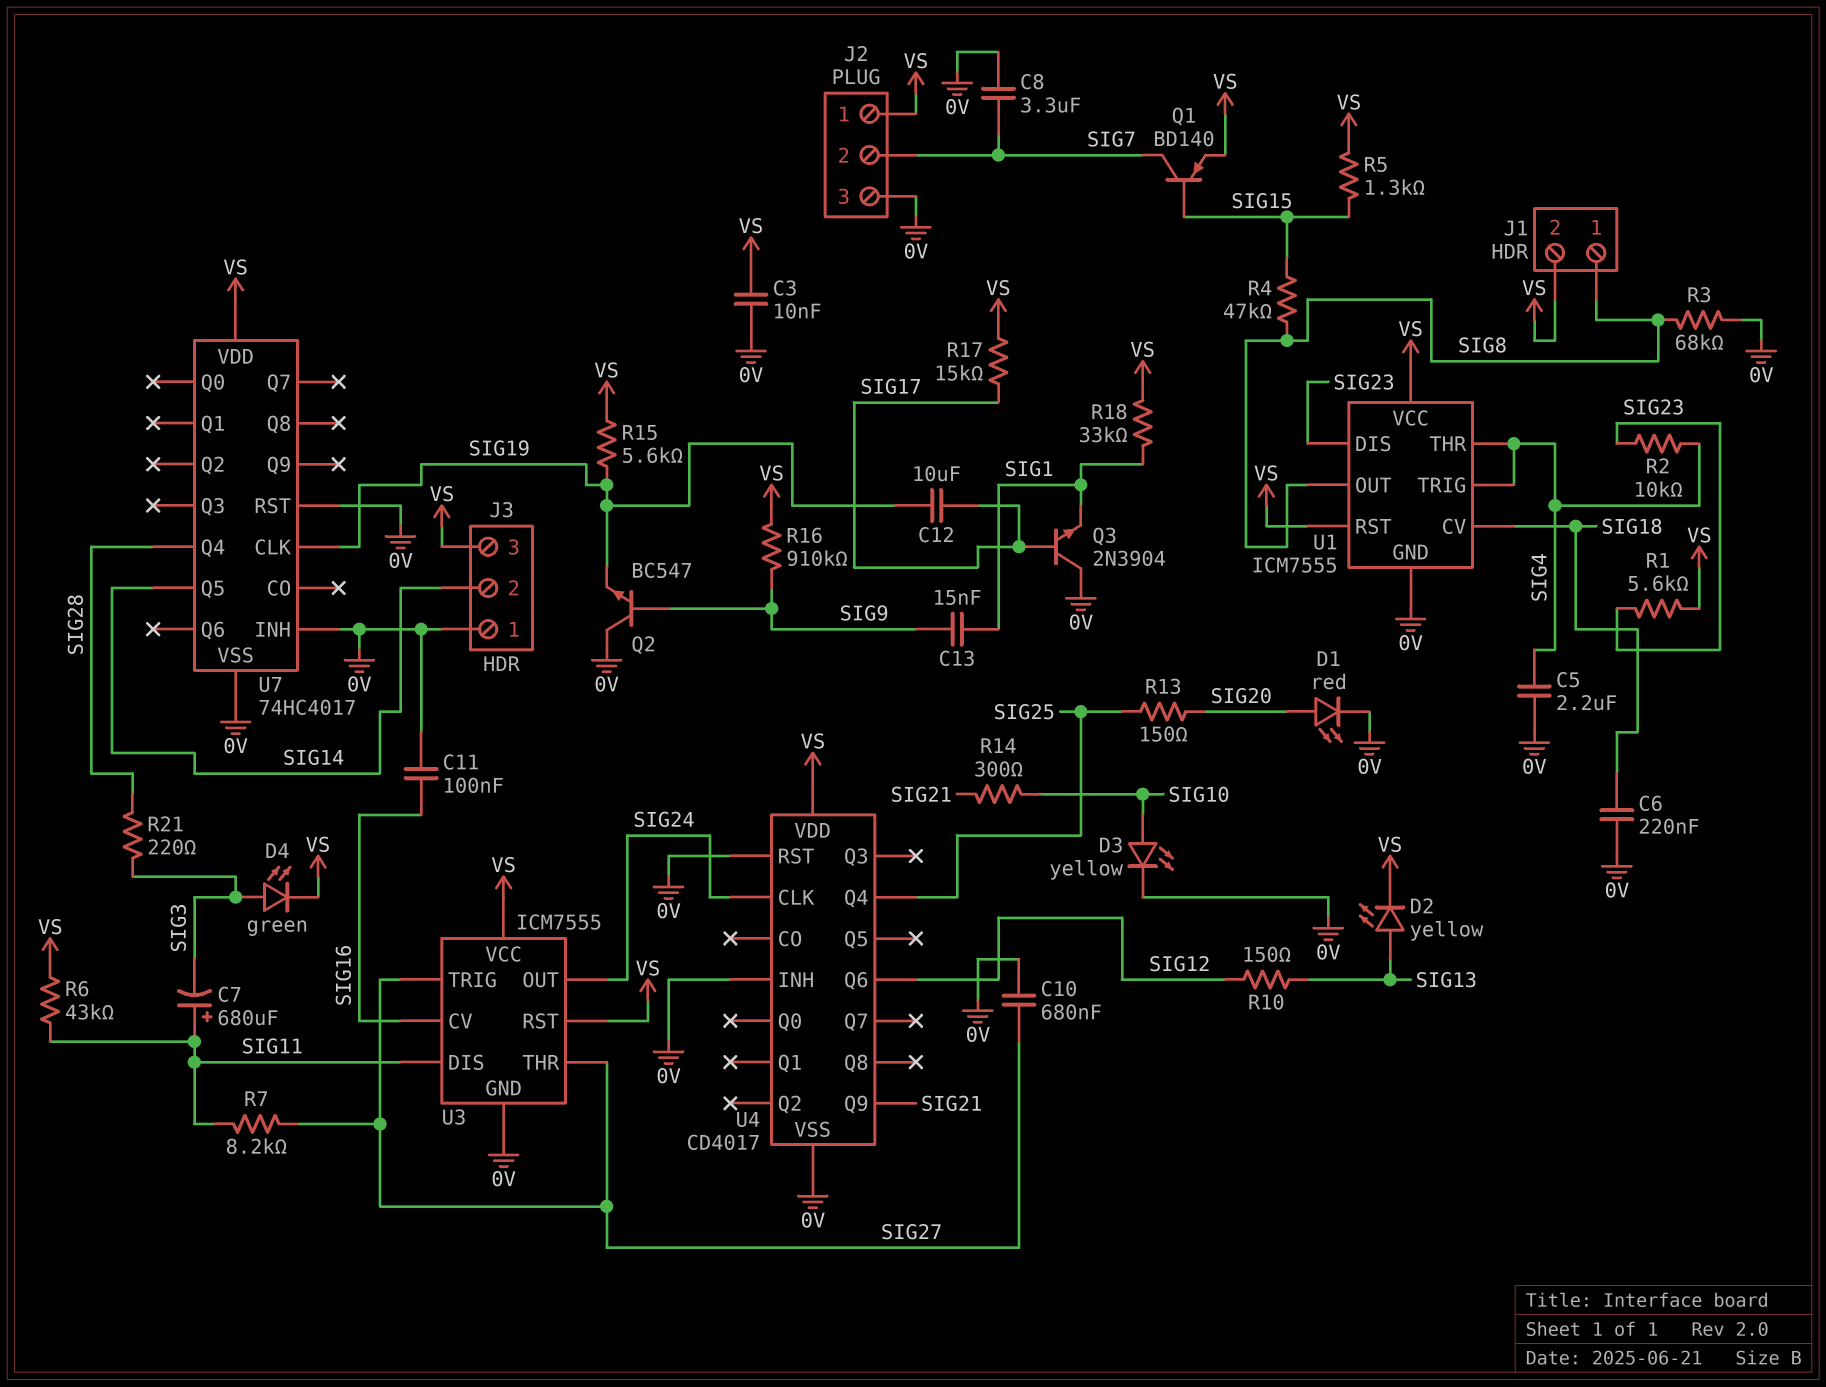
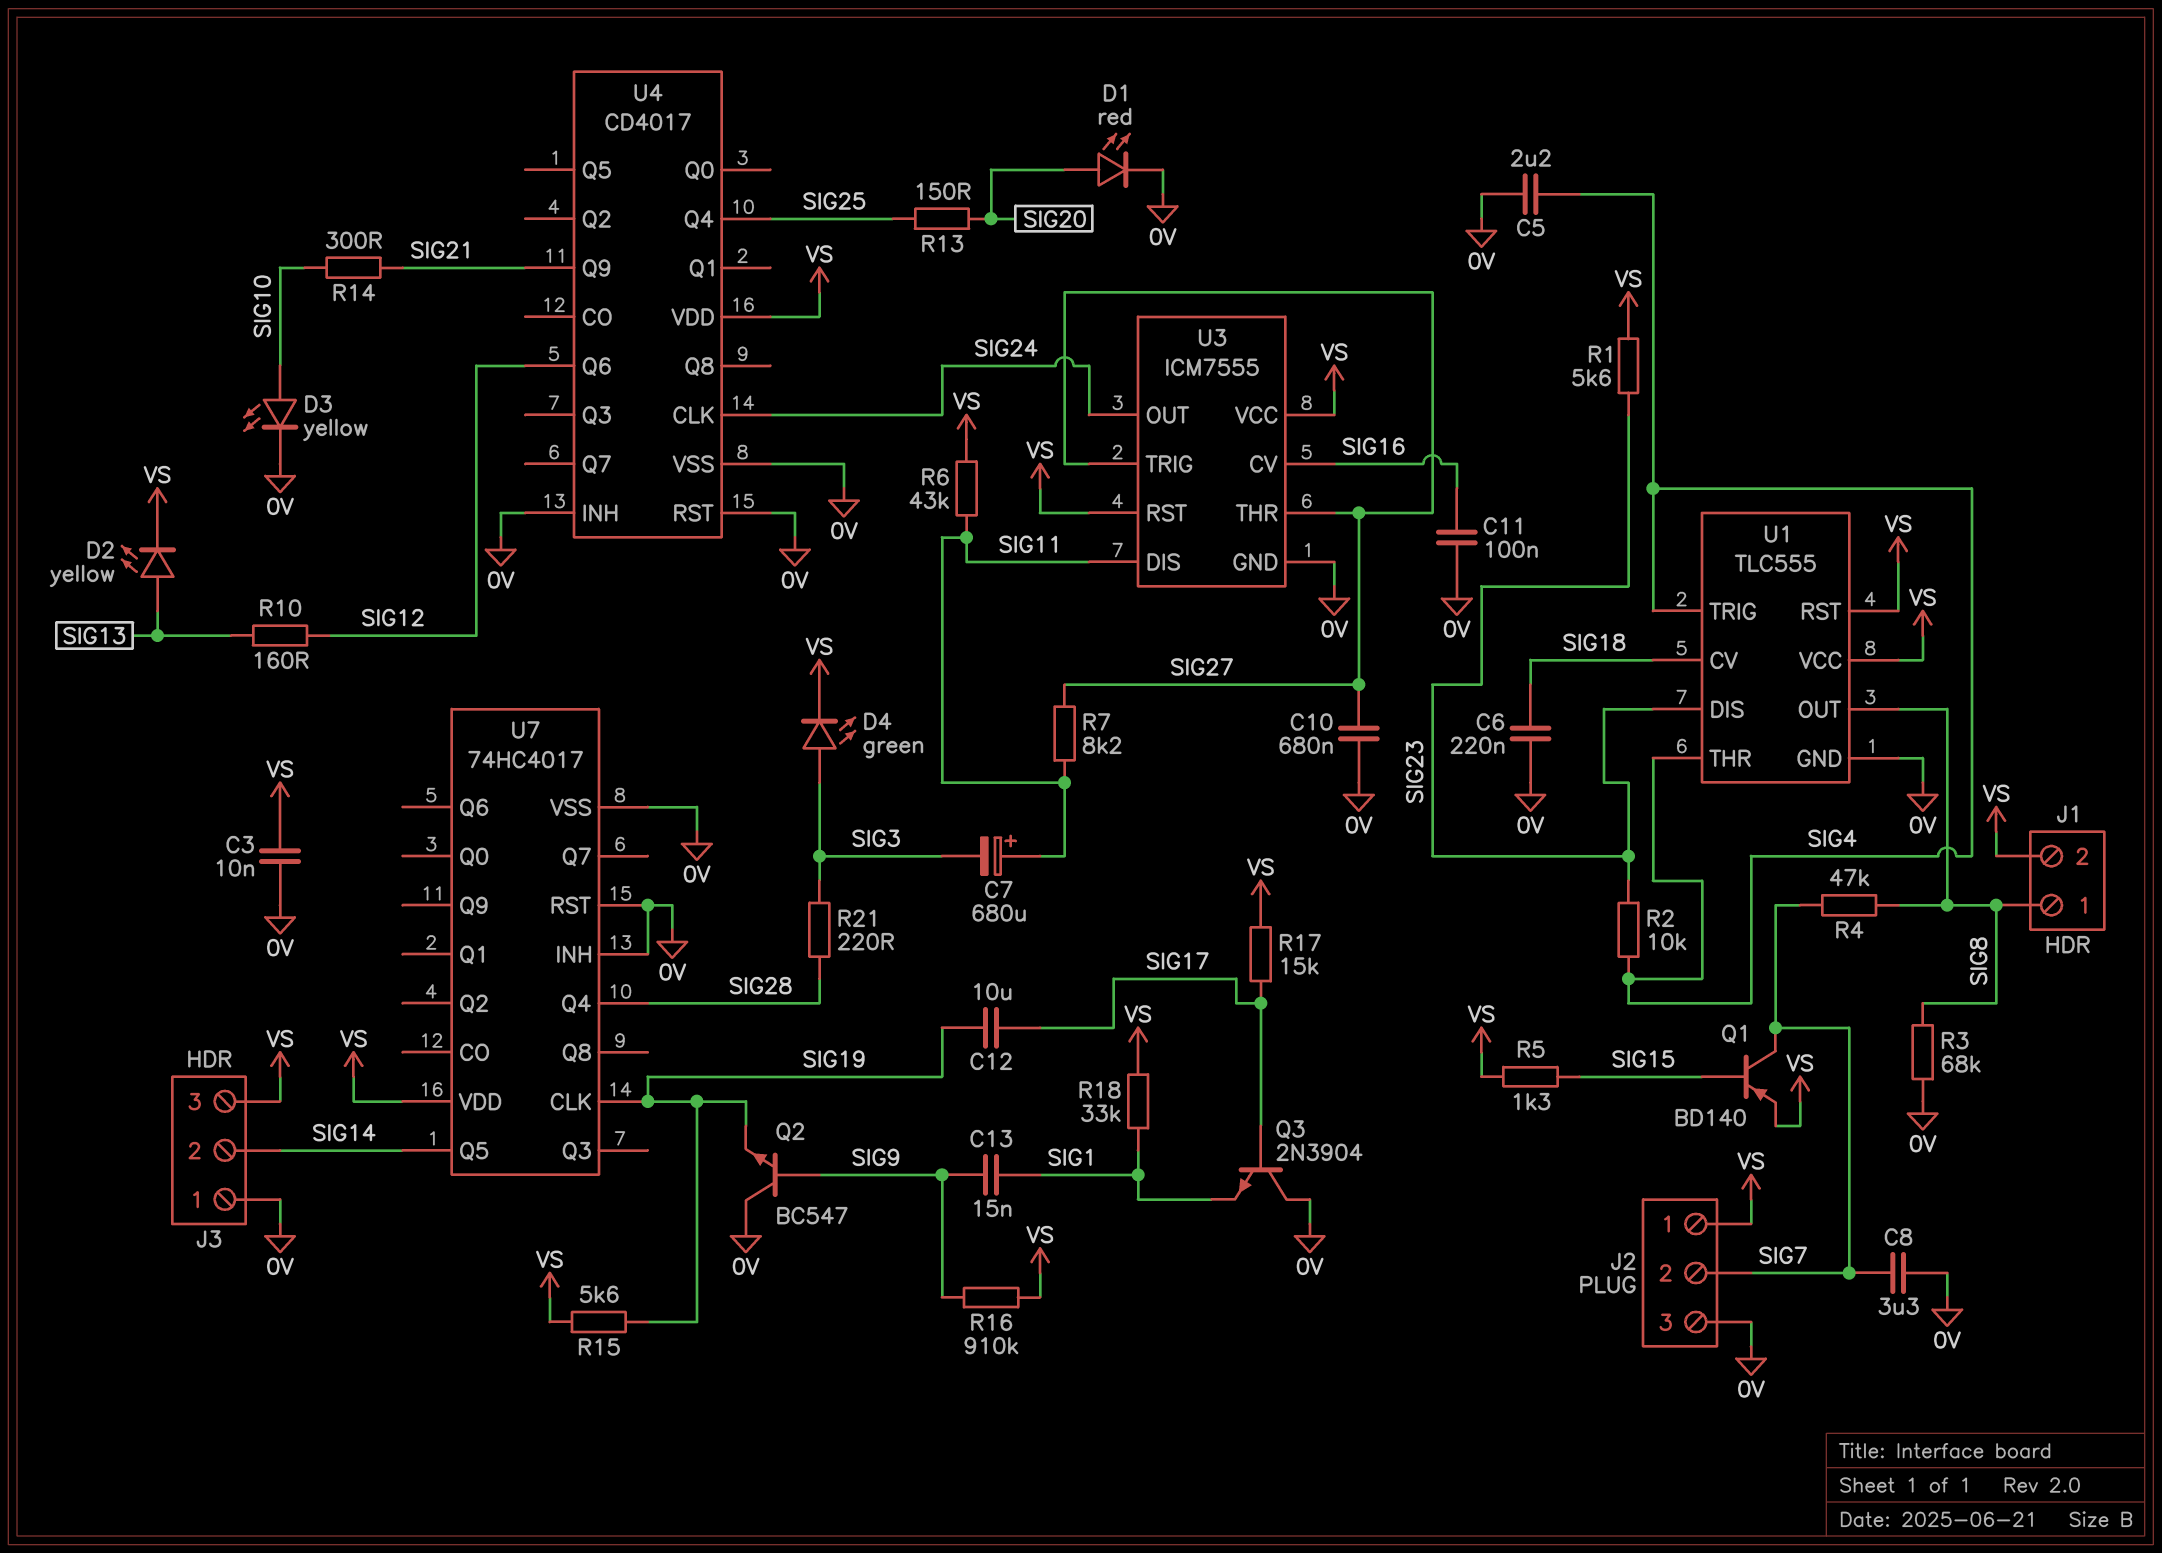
R4: 47k (SIG8, SIG15) -> 47k (SIG7, SIG8)
R10: 150 (SIG12, SIG13) -> 160 (SIG12, SIG13)
U1: ICM7555 -> TLC555

